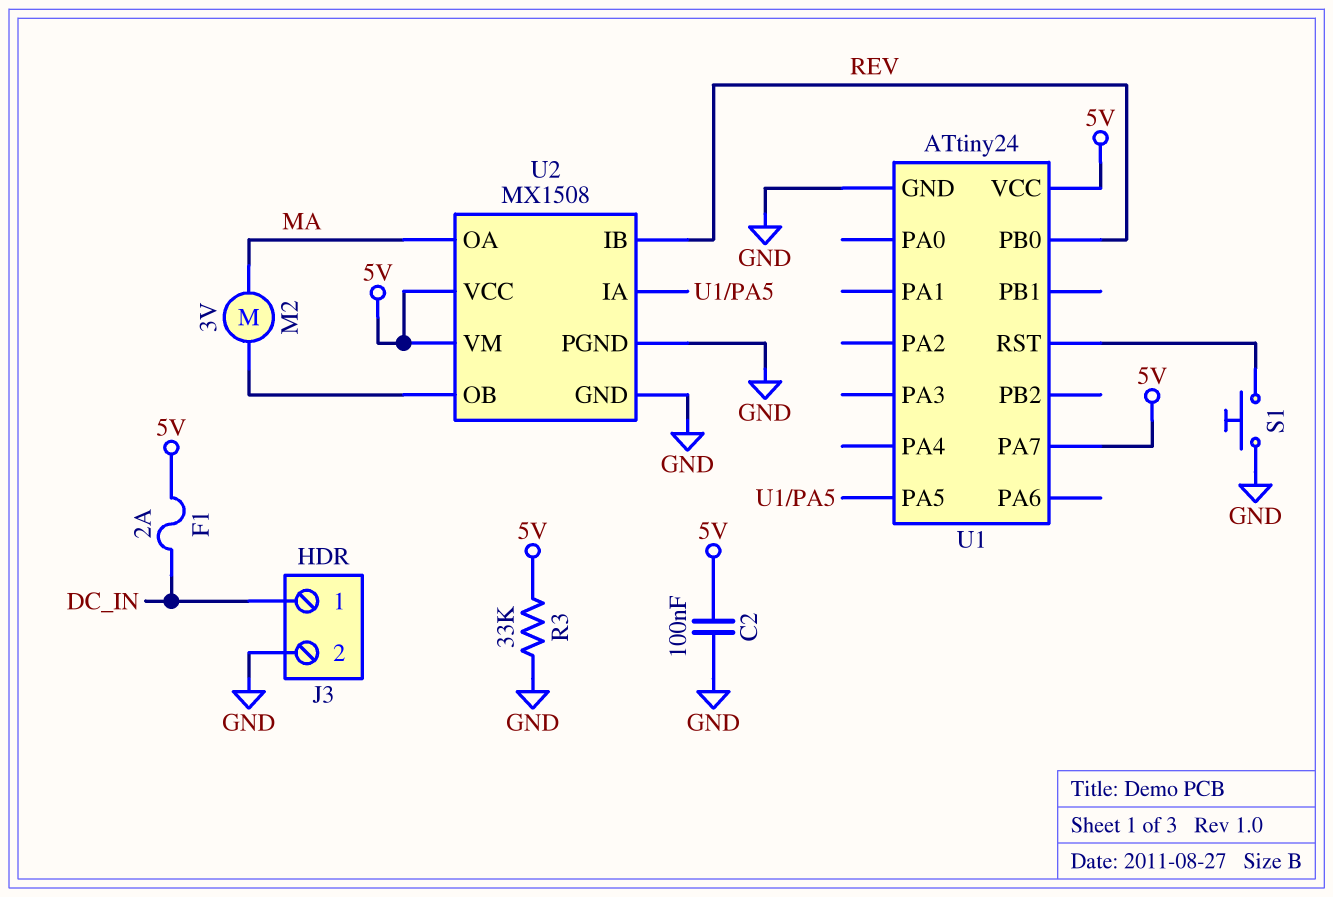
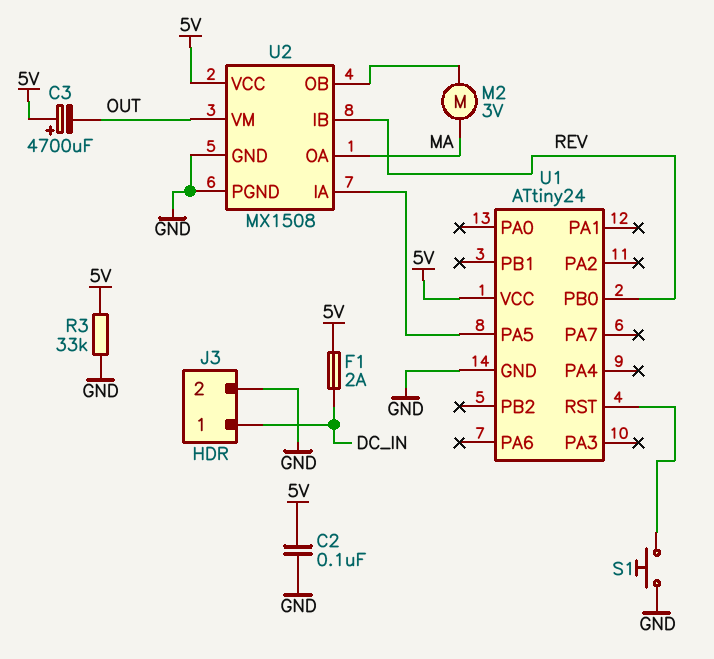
C3: none -> 4700uF (plus 5V, minus OUT)
U1 pin PA7: 5V -> none
U2 pin VM: 5V -> OUT

